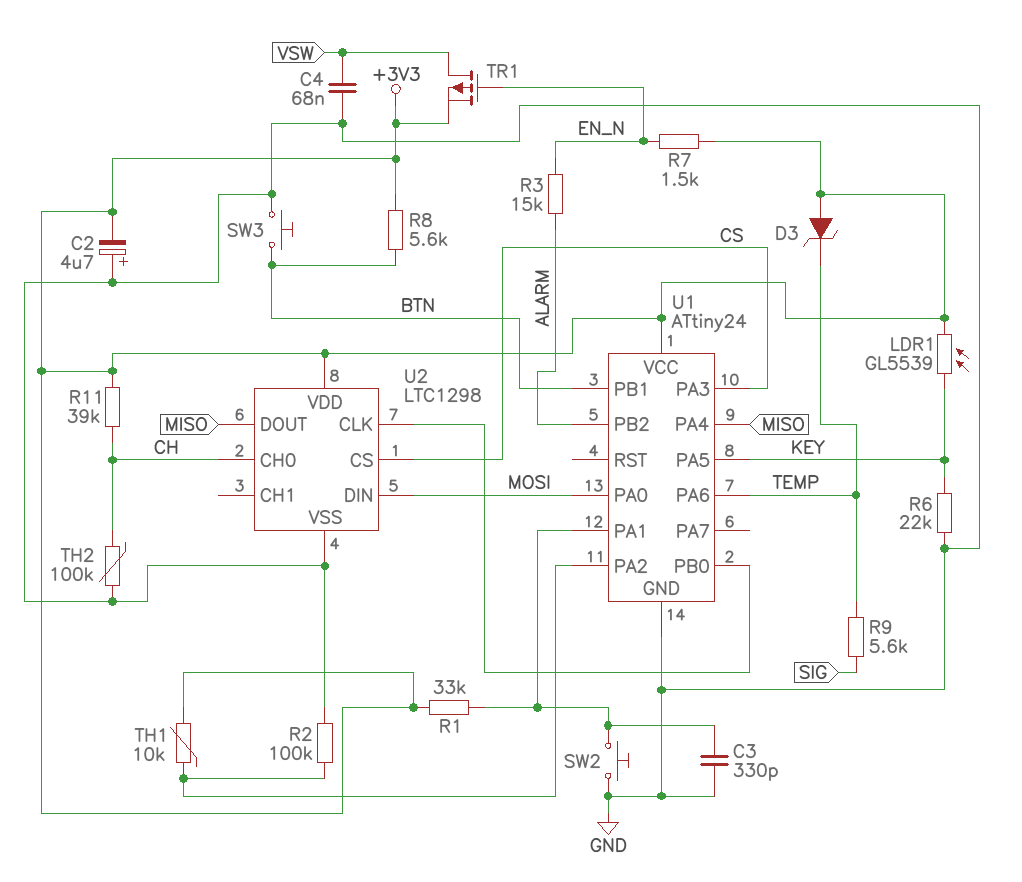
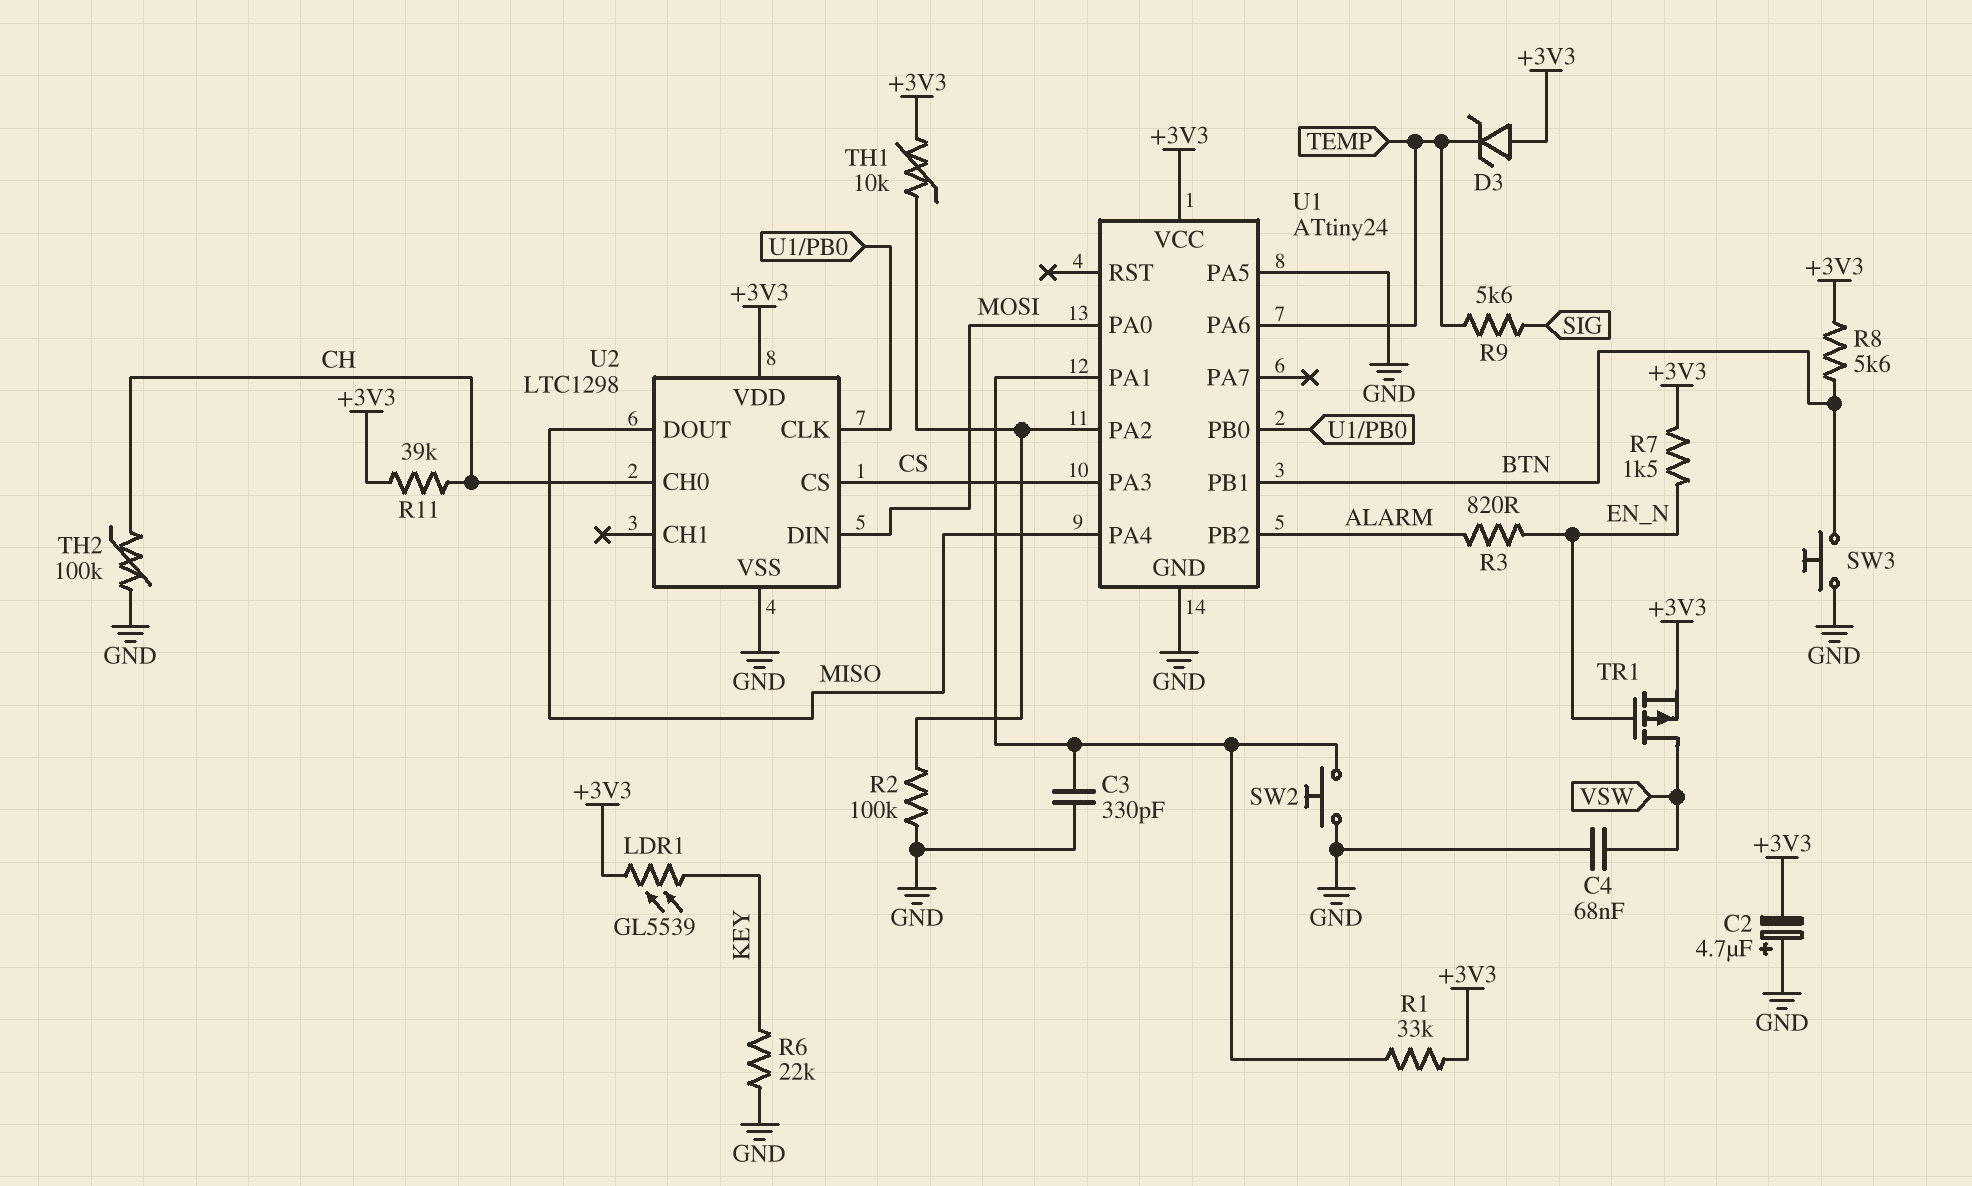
R3: 15k (ALARM, EN_N) -> 820 (ALARM, EN_N)
U1 pin PA5: KEY -> GND

